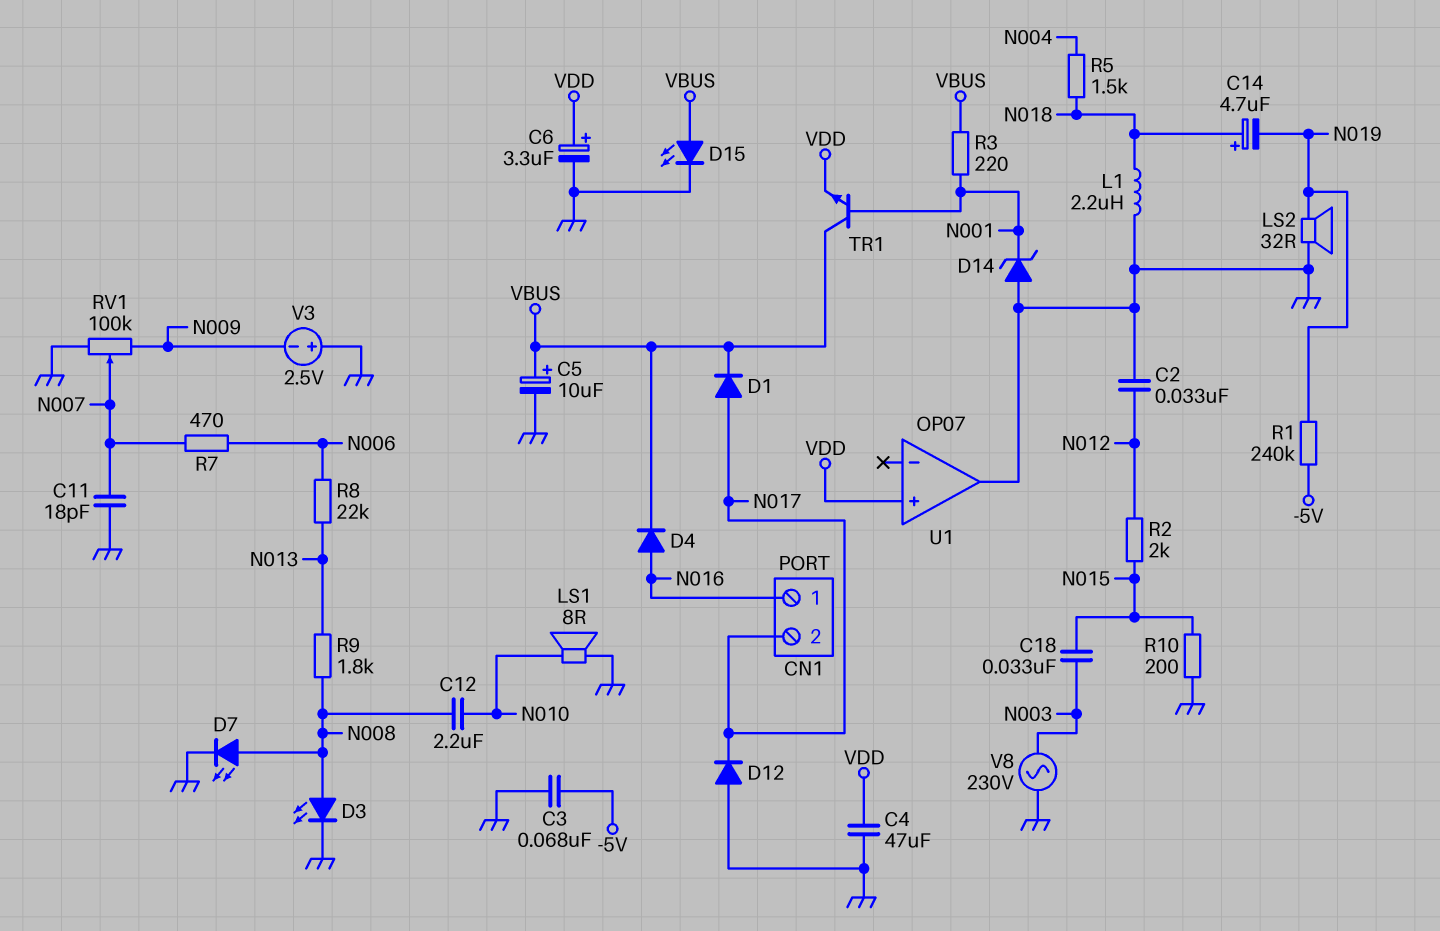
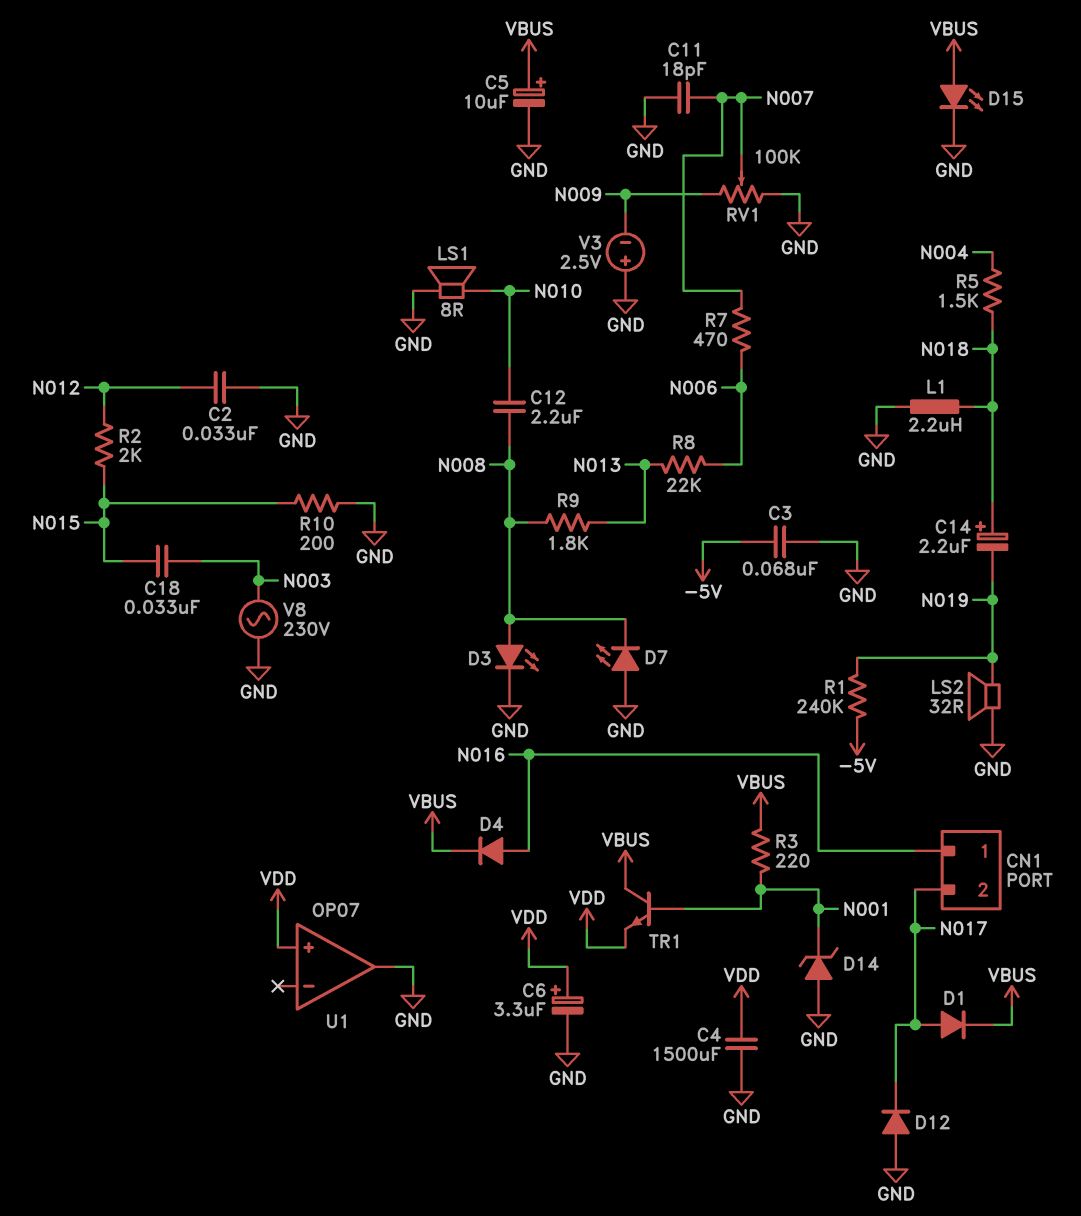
C4: 47uF (GND, VDD) -> 1500uF (GND, VDD)
C14: 4.7uF (plus N018, minus N019) -> 2.2uF (plus N018, minus N019)
D7: LED (A N008, K GND) -> LED (A GND, K N008)

